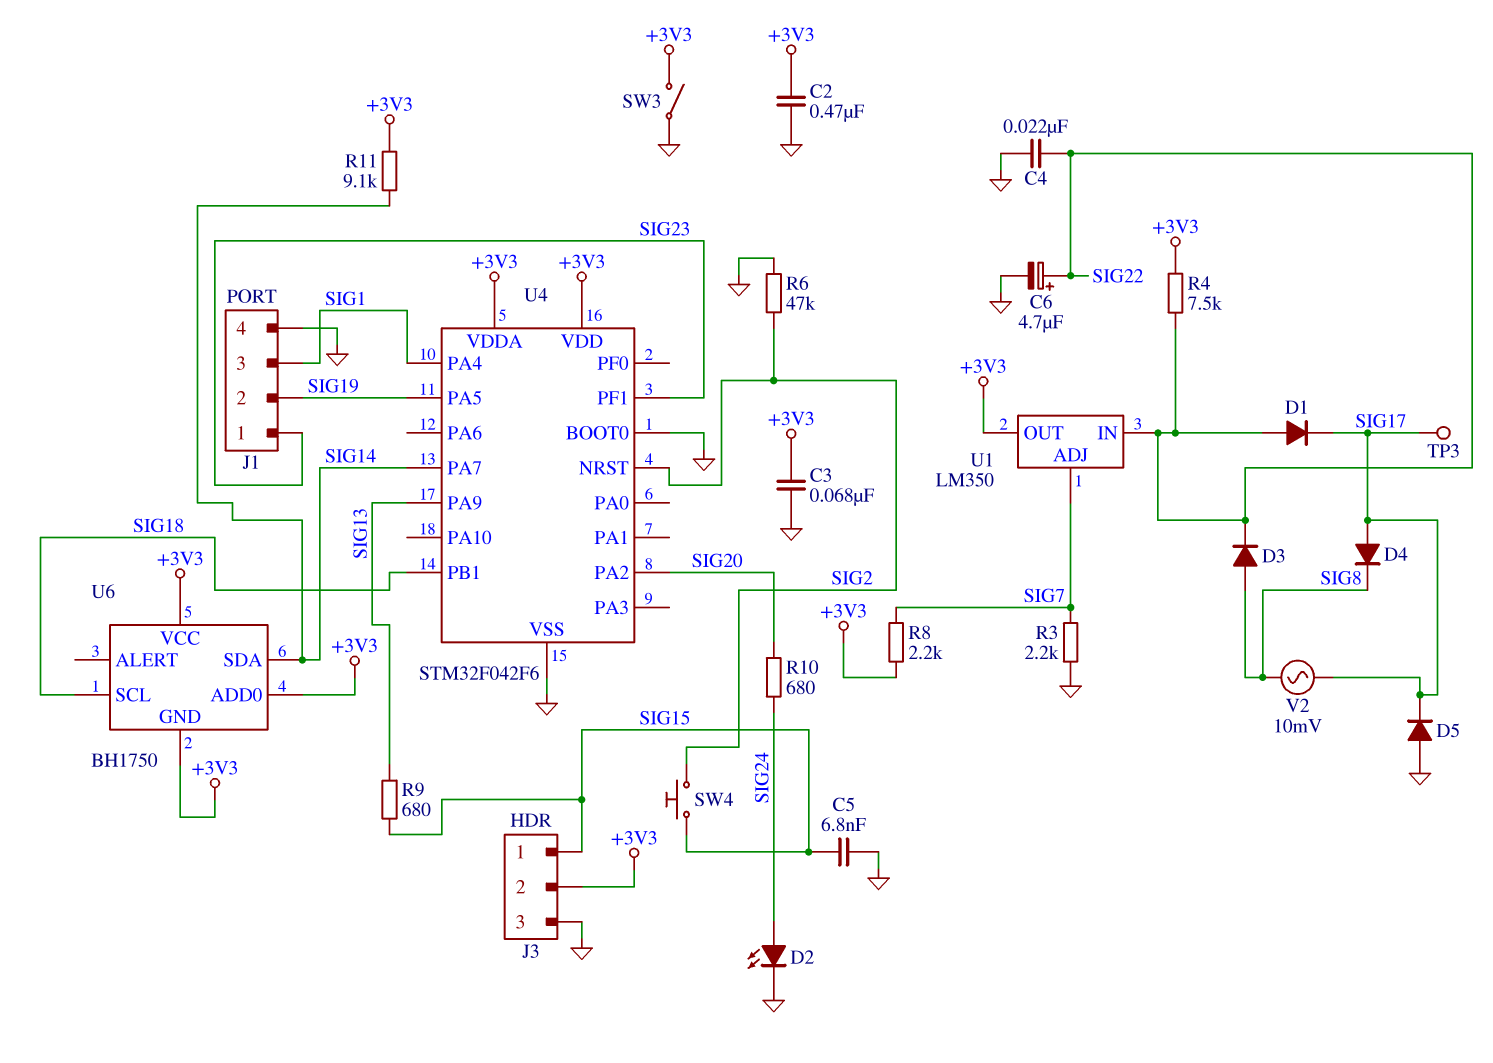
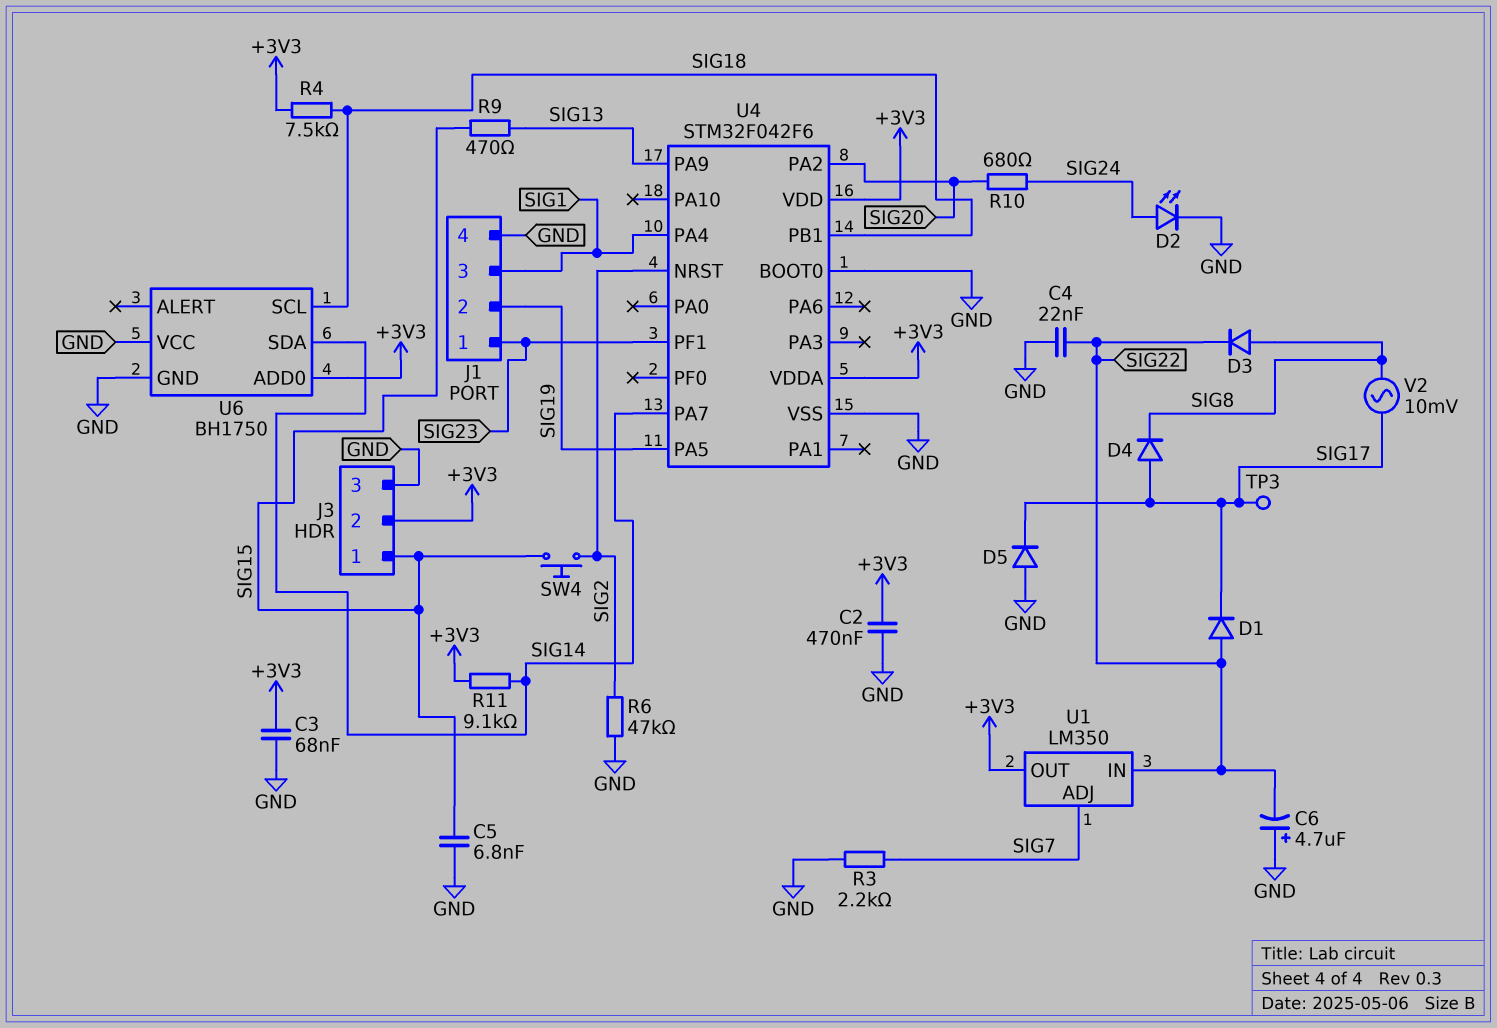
C6: 4.7uF (plus SIG22, minus GND) -> 4.7uF (plus GND, minus SIG22)
R4: 7.5k (+3V3, SIG22) -> 7.5k (+3V3, SIG18)
R8: 2.2k (+3V3, SIG7) -> none
R9: 680 (SIG13, SIG15) -> 470 (SIG13, SIG15)
SW3: switch (+3V3, GND) -> none
U6 pin GND: +3V3 -> GND
U6 pin VCC: +3V3 -> GND

